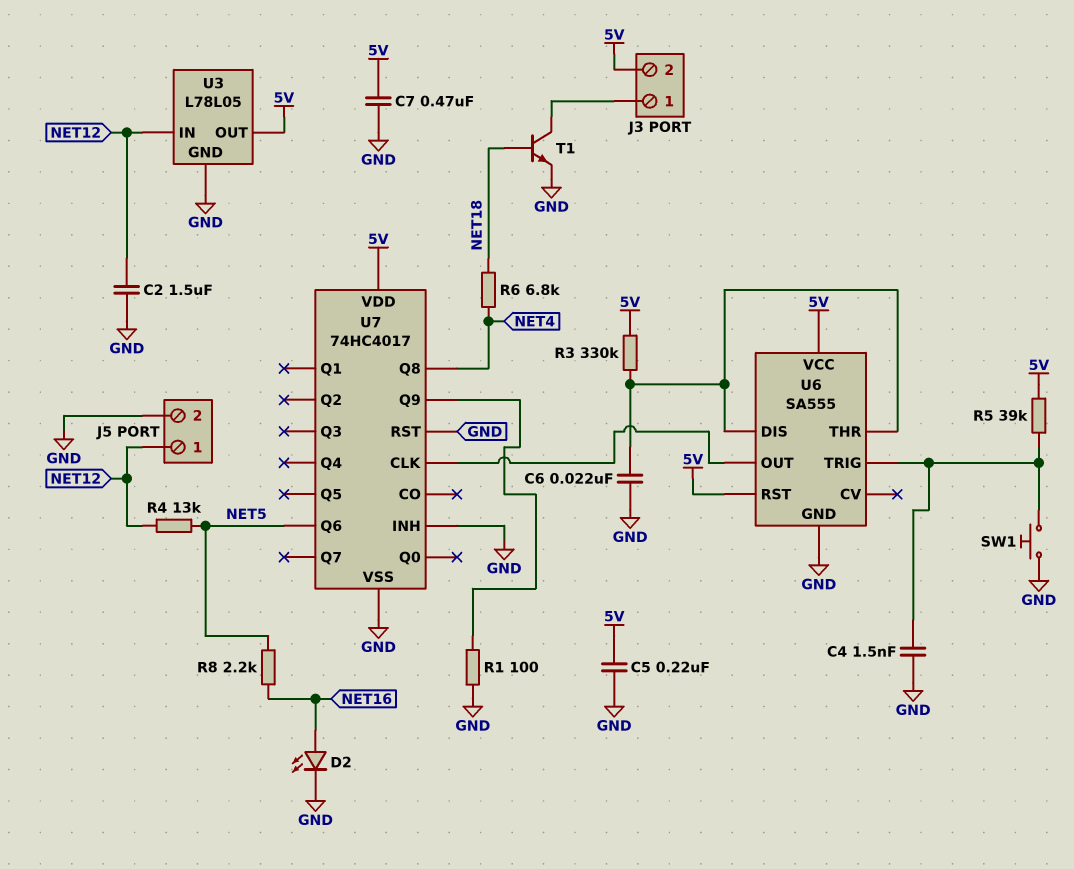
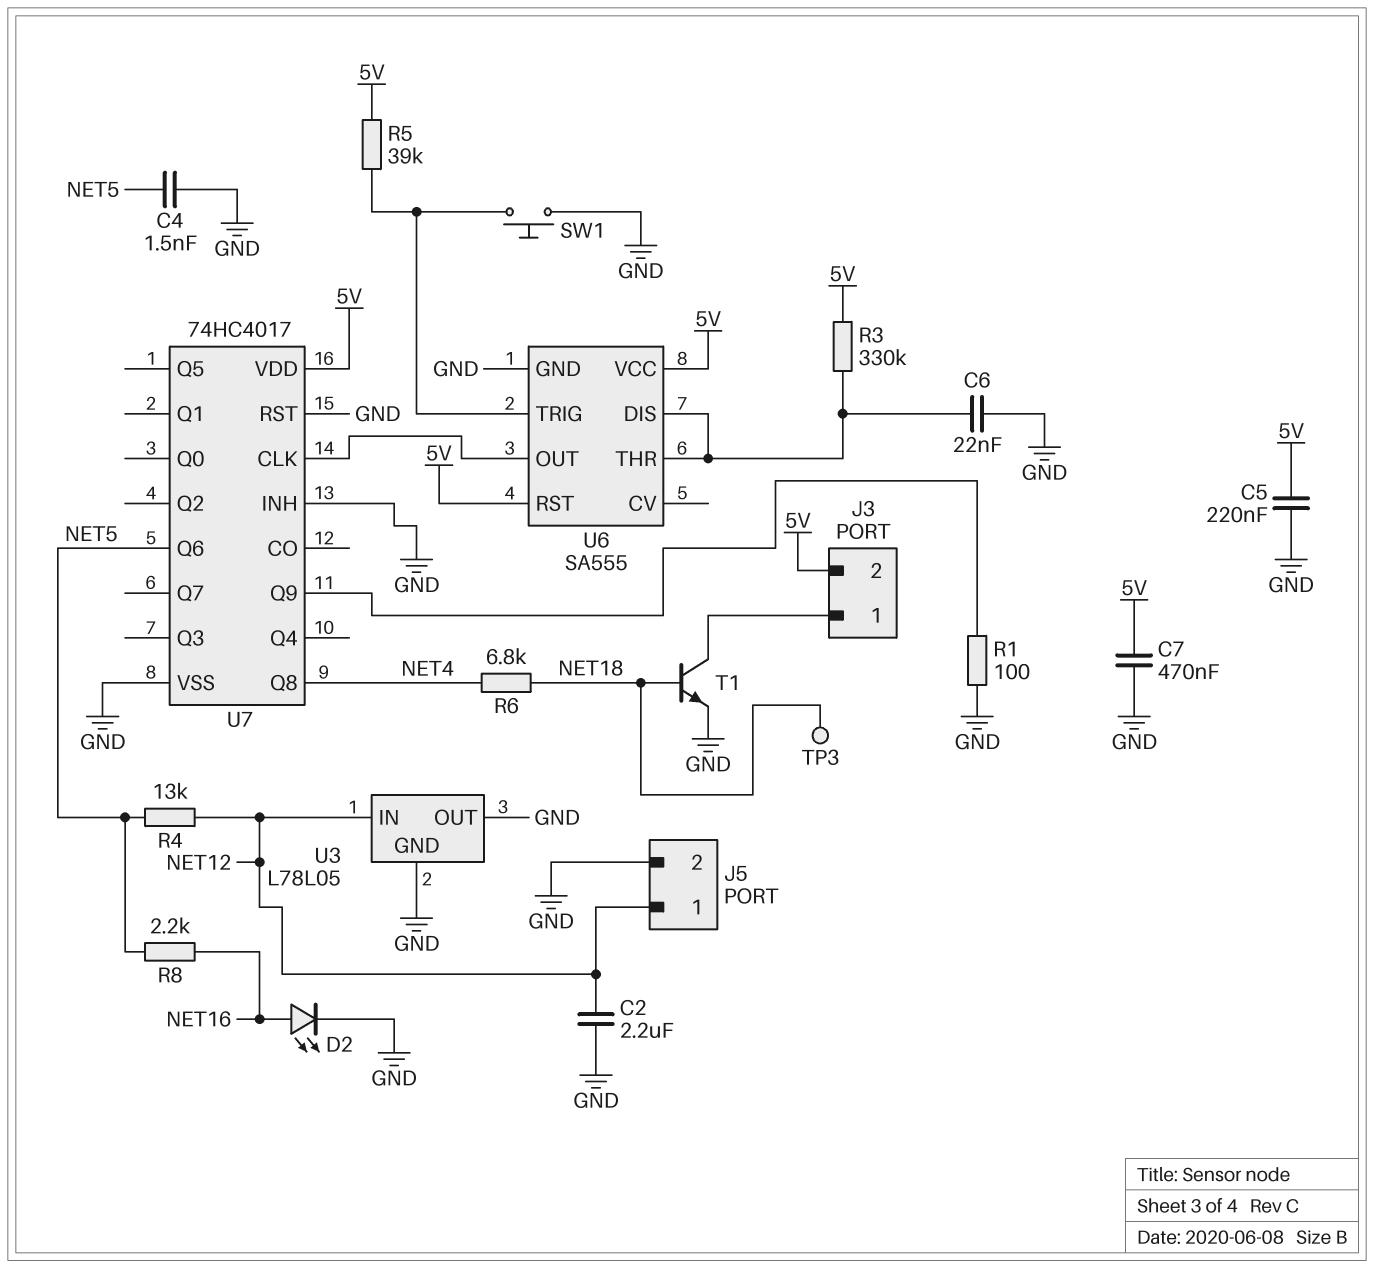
C2: 1.5uF (GND, NET12) -> 2.2uF (GND, NET12)
C4: 1.5nF (GND, U6/TRIG) -> 1.5nF (GND, NET5)
TP3: none -> test point (NET18)
U3 pin OUT: 5V -> GND

